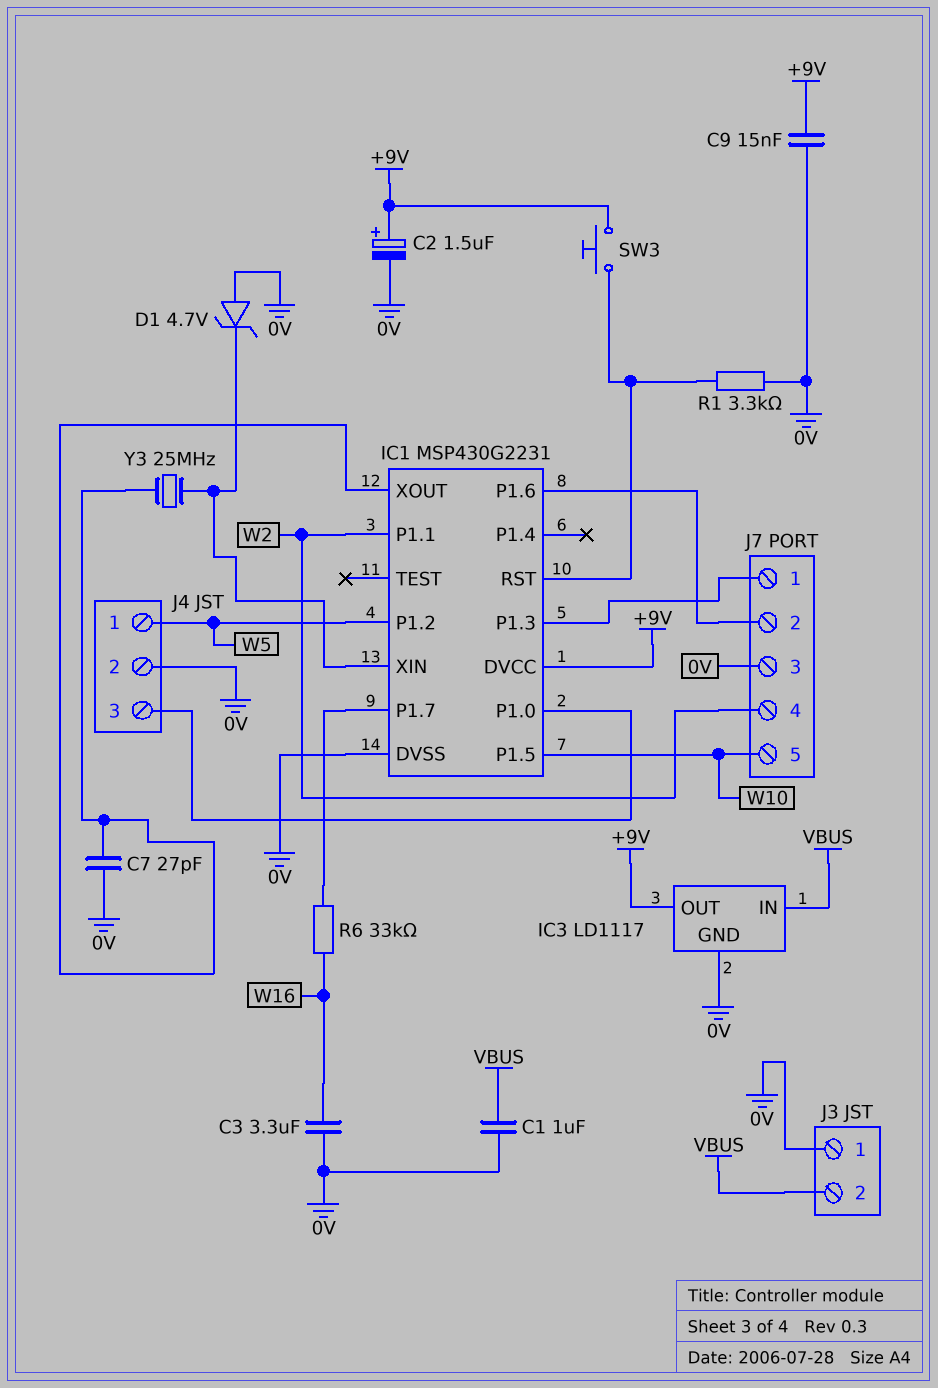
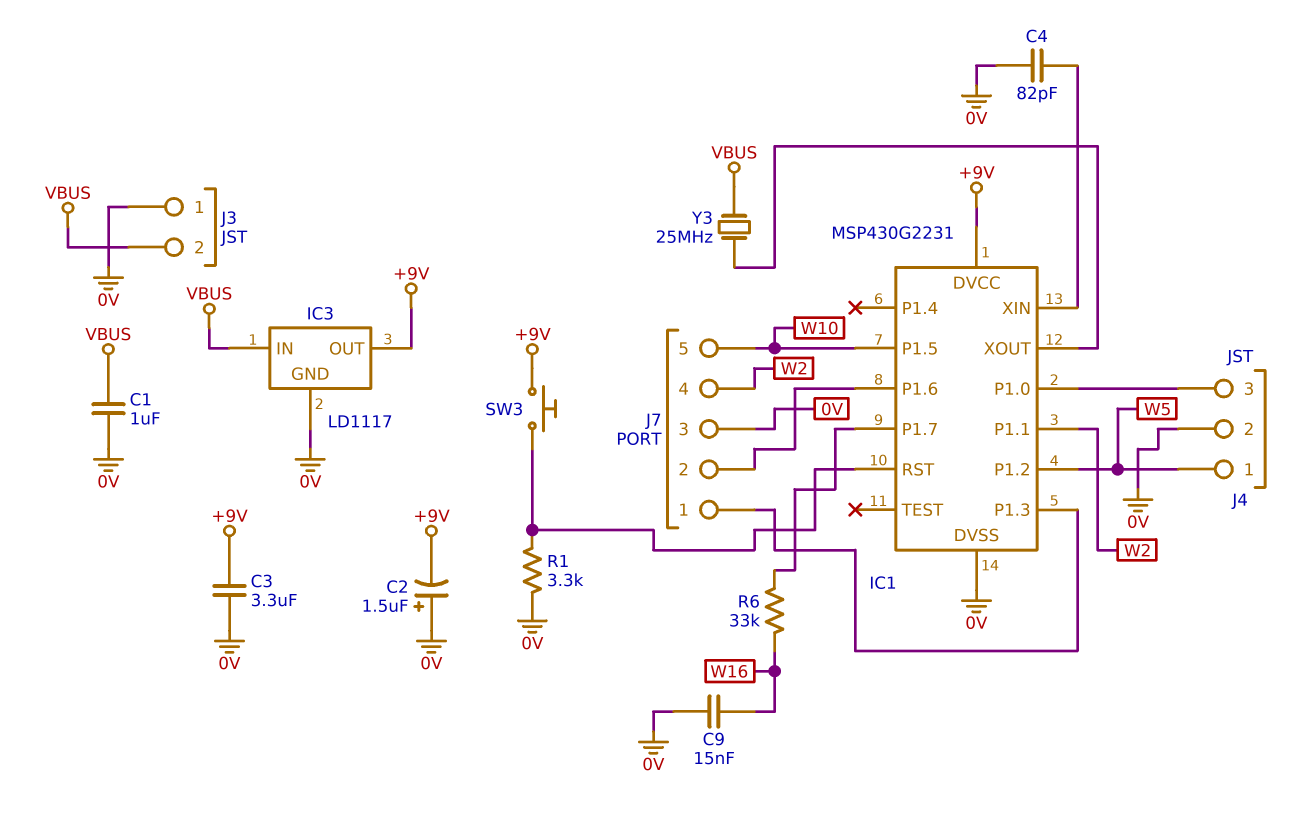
C2: 1.5uF (plus +9V, minus 0V) -> 1.5uF (plus 0V, minus +9V)
C3: 3.3uF (0V, W16) -> 3.3uF (+9V, 0V)
C4: none -> 82pF (0V, IC1/XIN)
C7: 27pF (0V, IC1/XOUT) -> none
C9: 15nF (+9V, 0V) -> 15nF (0V, W16)
D1: zener 4.7V (A 0V, K IC1/XIN) -> none
Y3: 25MHz (IC1/XIN, IC1/XOUT) -> 25MHz (IC1/XOUT, VBUS)

